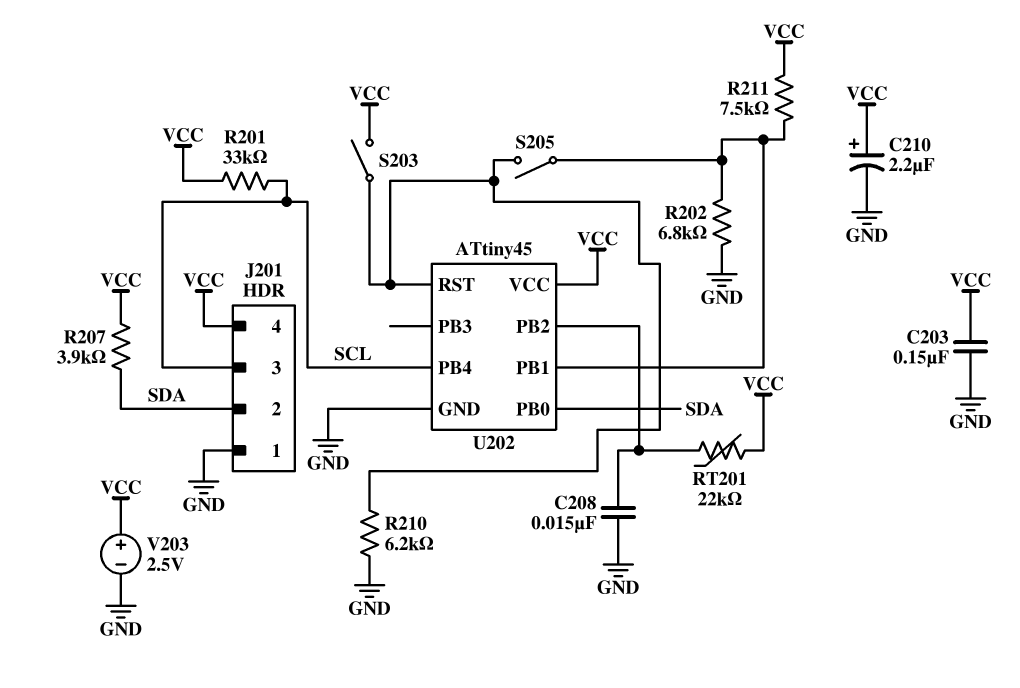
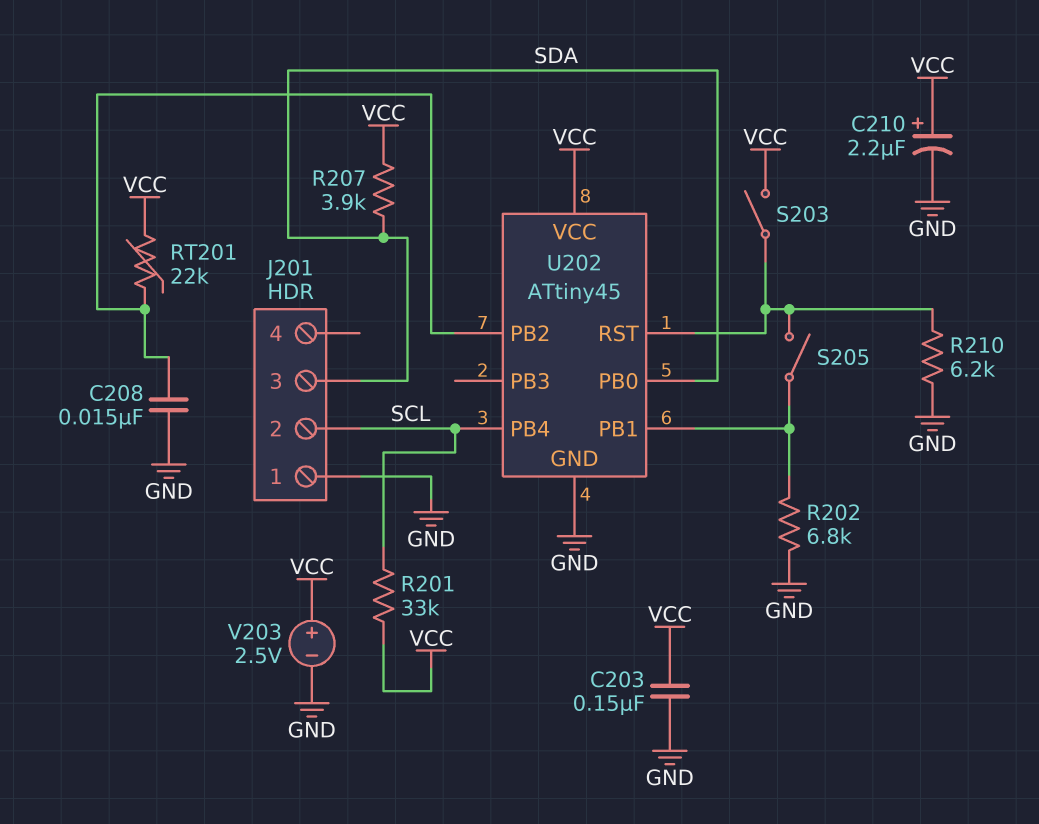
J201 pin 2: SDA -> SCL
J201 pin 3: SCL -> SDA
J201 pin 4: VCC -> none
R211: 7.5k (U202/PB1, VCC) -> none

